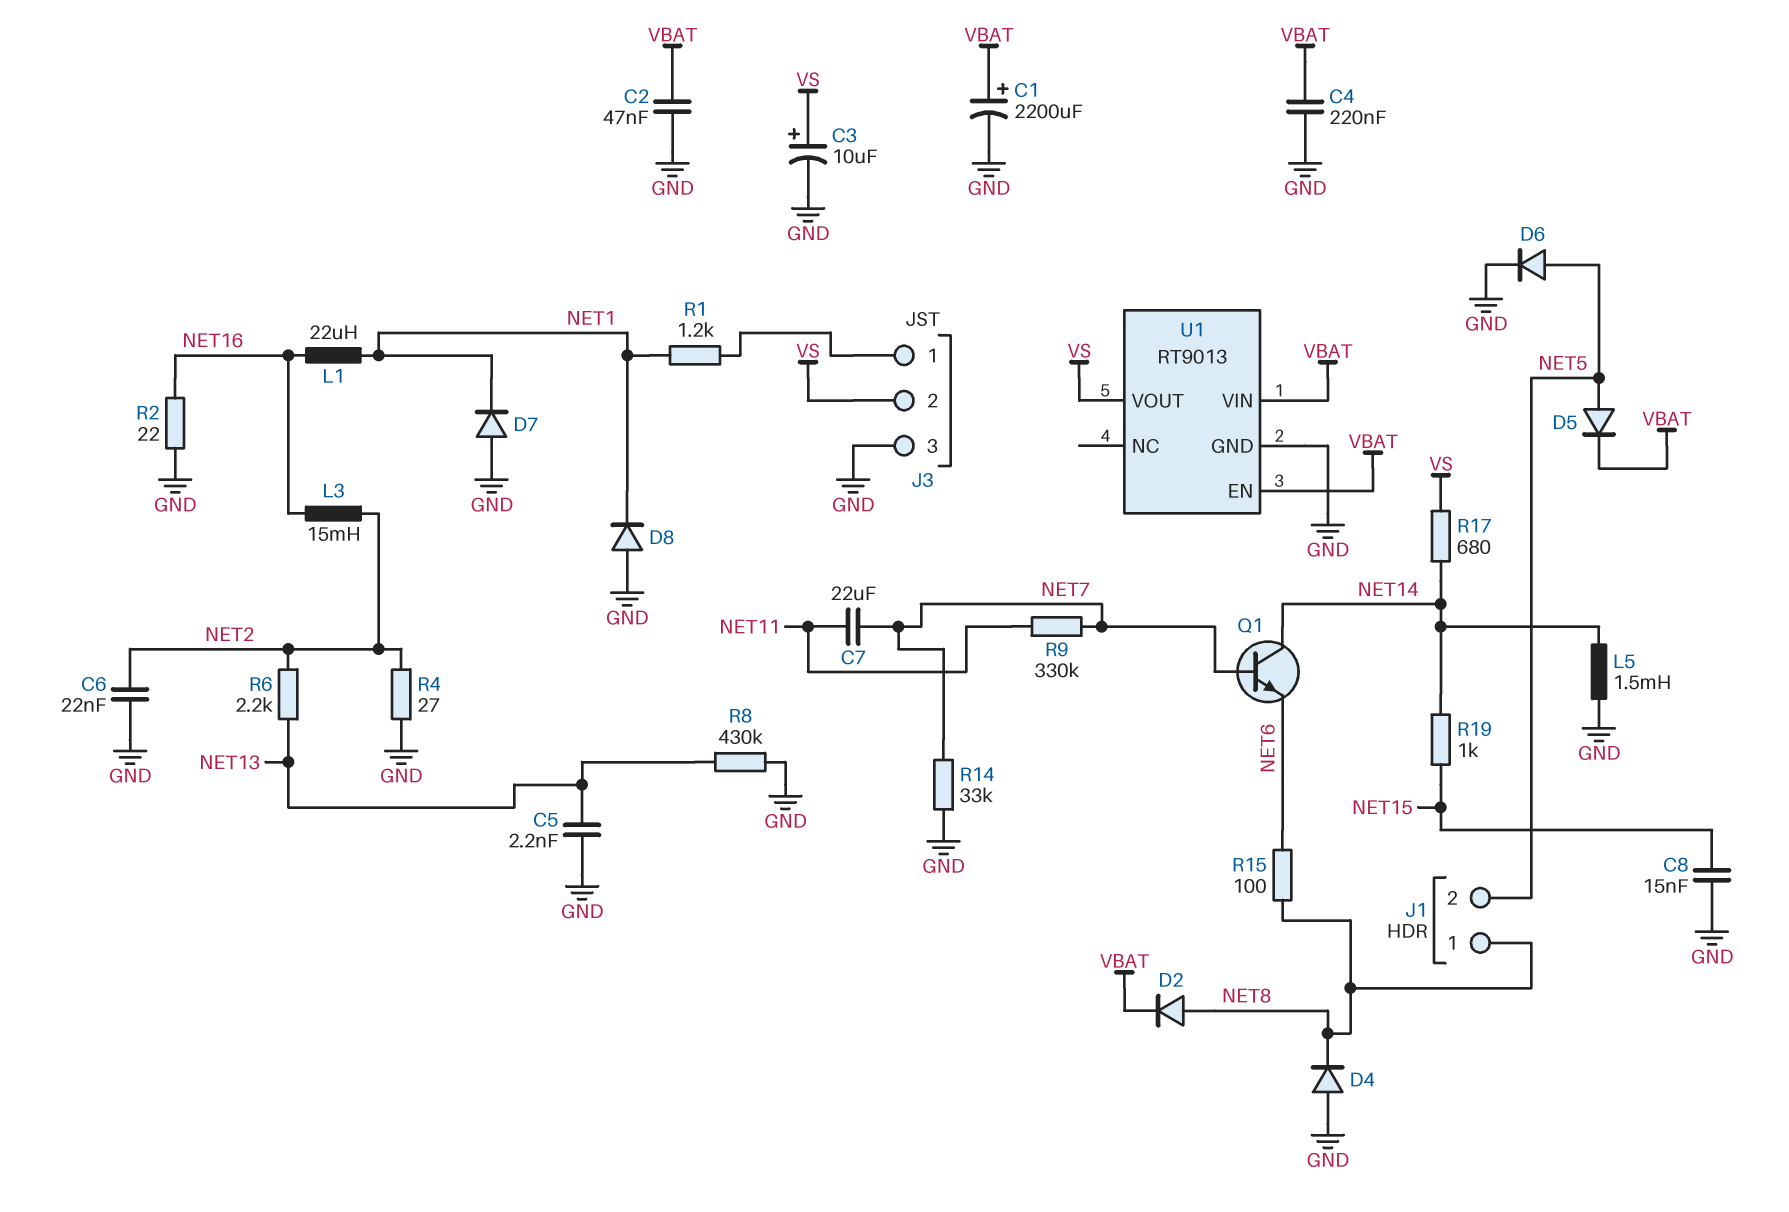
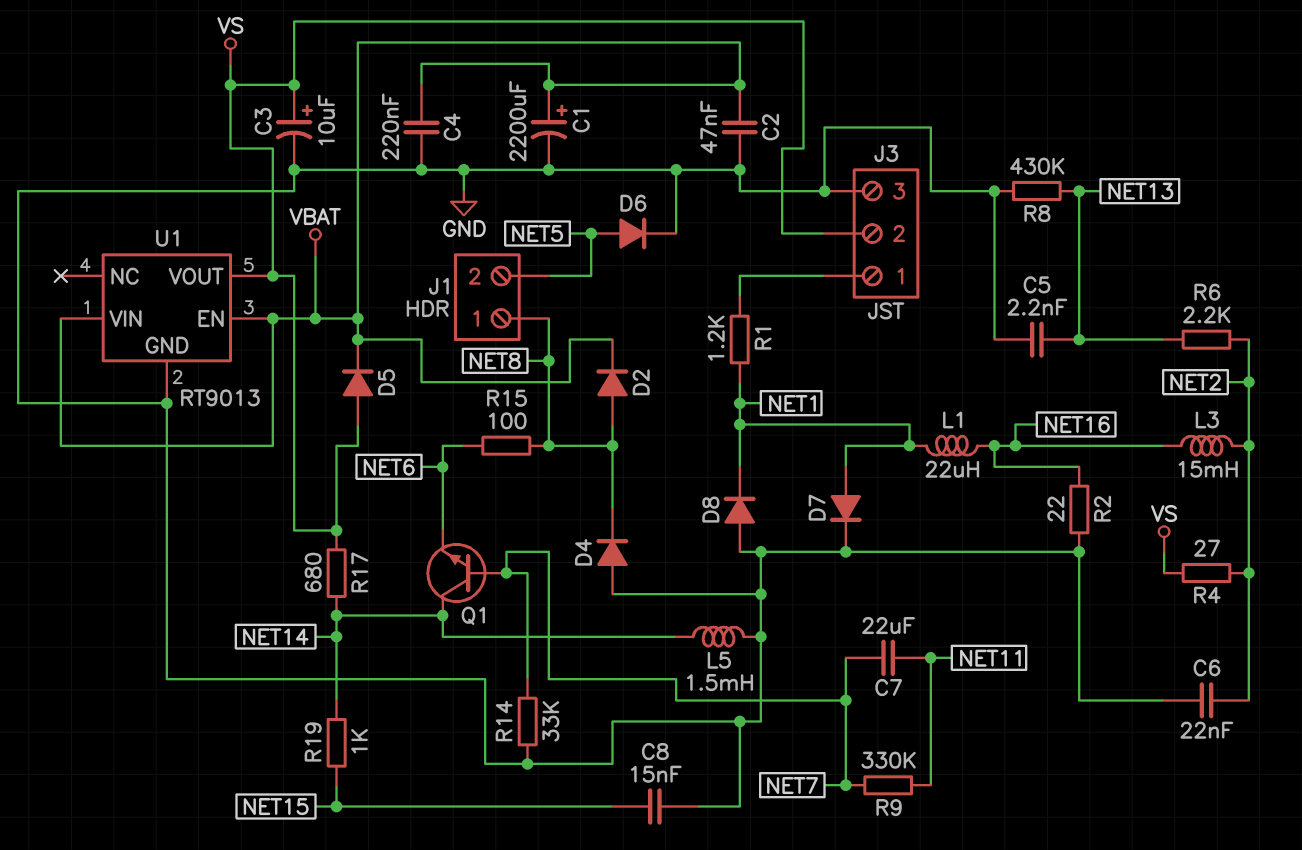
D5: diode (A NET5, K VBAT) -> diode (A VS, K VBAT)
D7: diode (A GND, K NET1) -> diode (A NET1, K GND)
R4: 27 (GND, NET2) -> 27 (NET2, VS)

